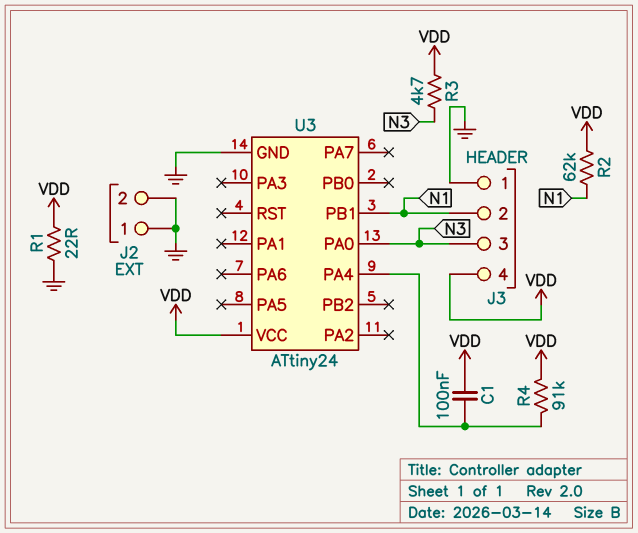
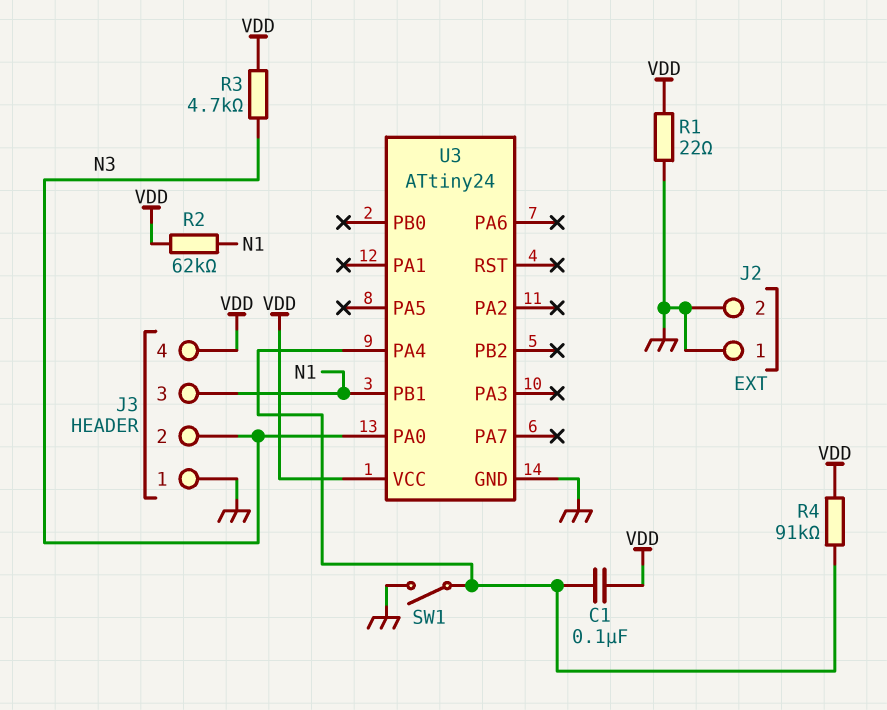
J3 pin 2: N1 -> N3
J3 pin 3: N3 -> N1
SW1: none -> switch (GND, U3/PA4)

